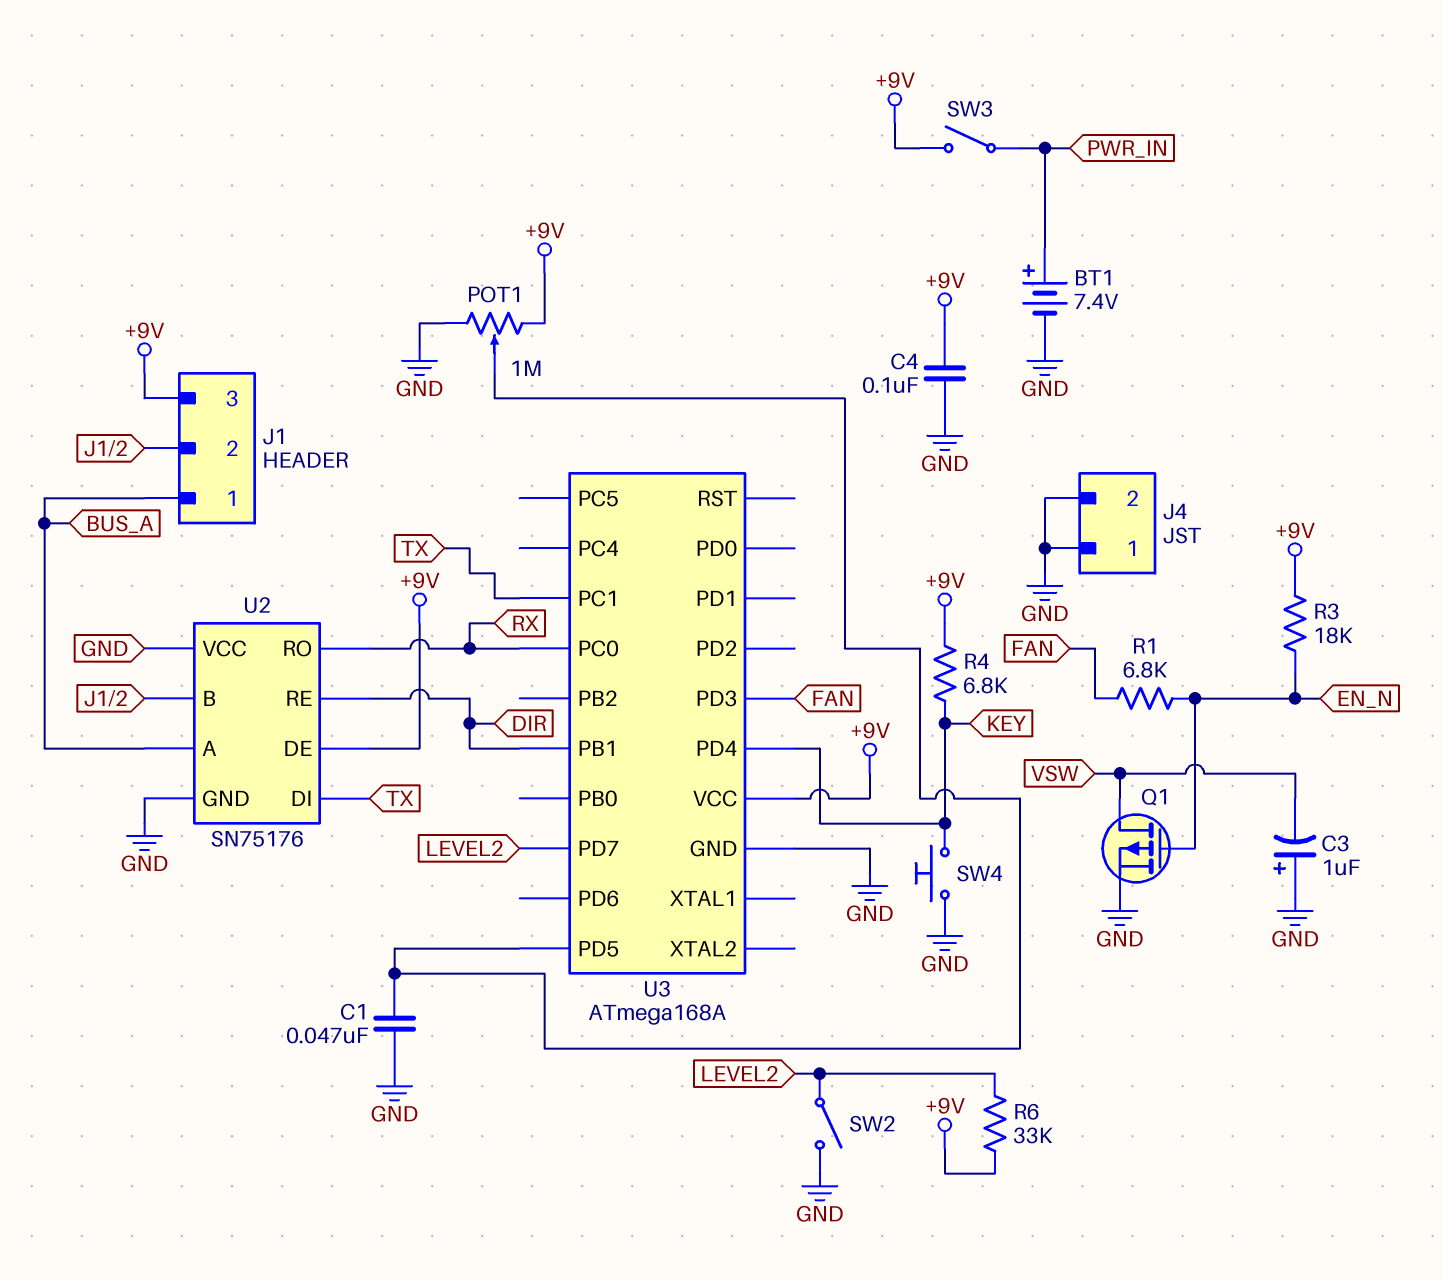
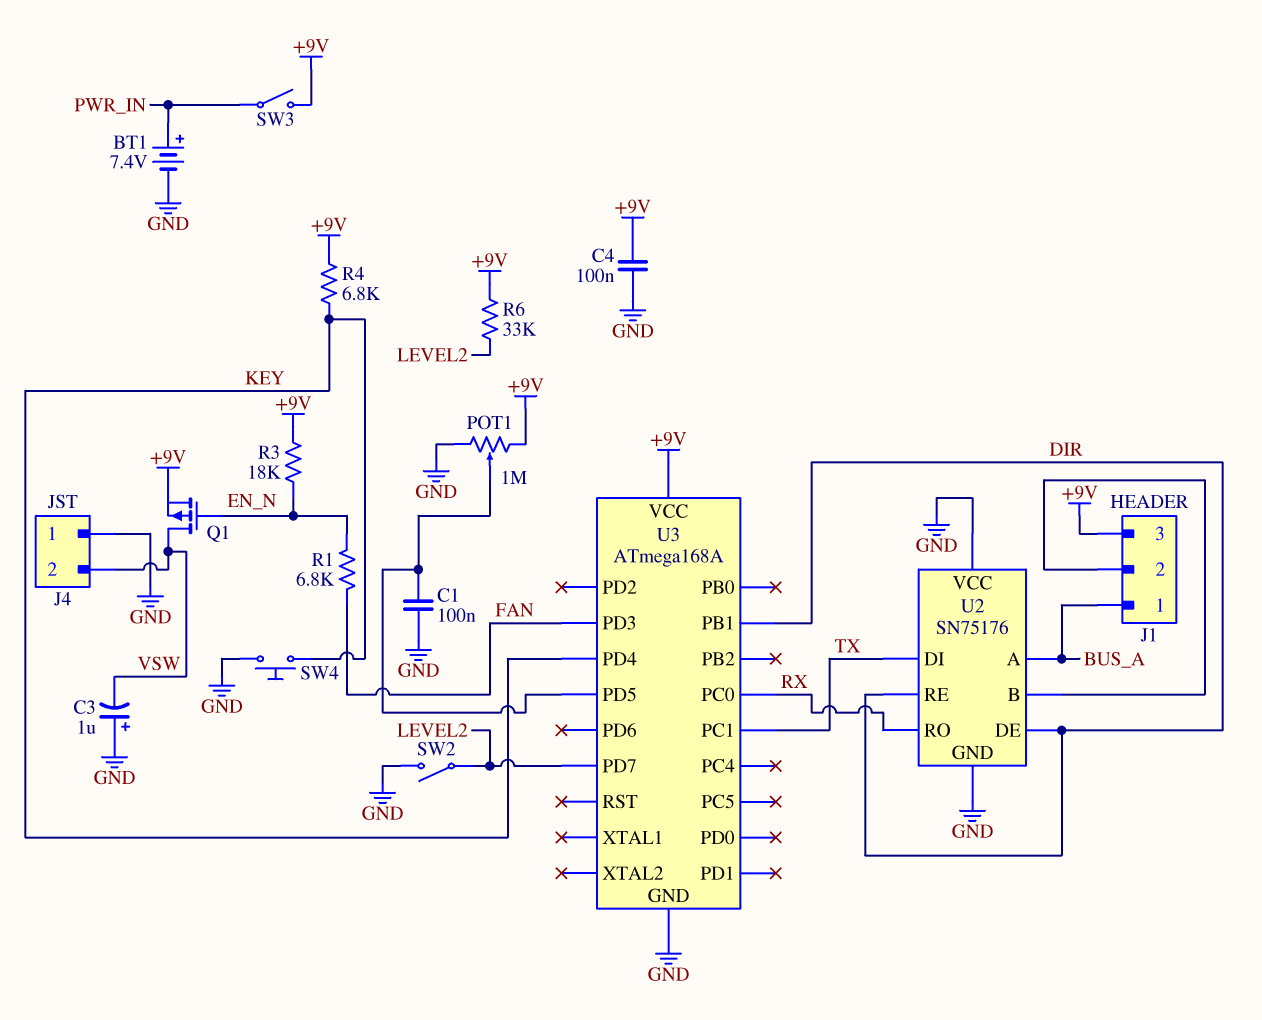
C1: 47nF (GND, U3/PD5) -> 100nF (GND, U3/PD5)
J4 pin 2: GND -> VSW
Q1: PMOS (G EN_N, D VSW, S GND) -> PMOS (G EN_N, D VSW, S +9V)
U2 pin DE: +9V -> DIR

